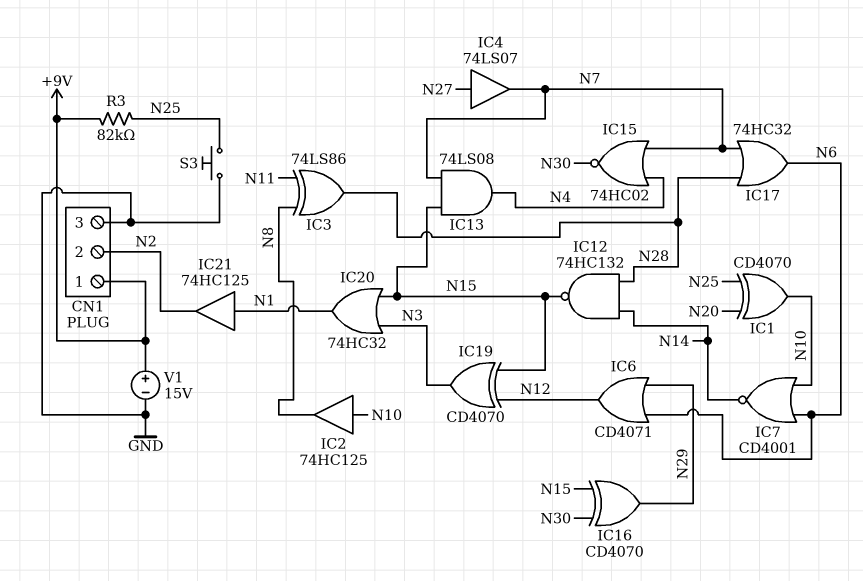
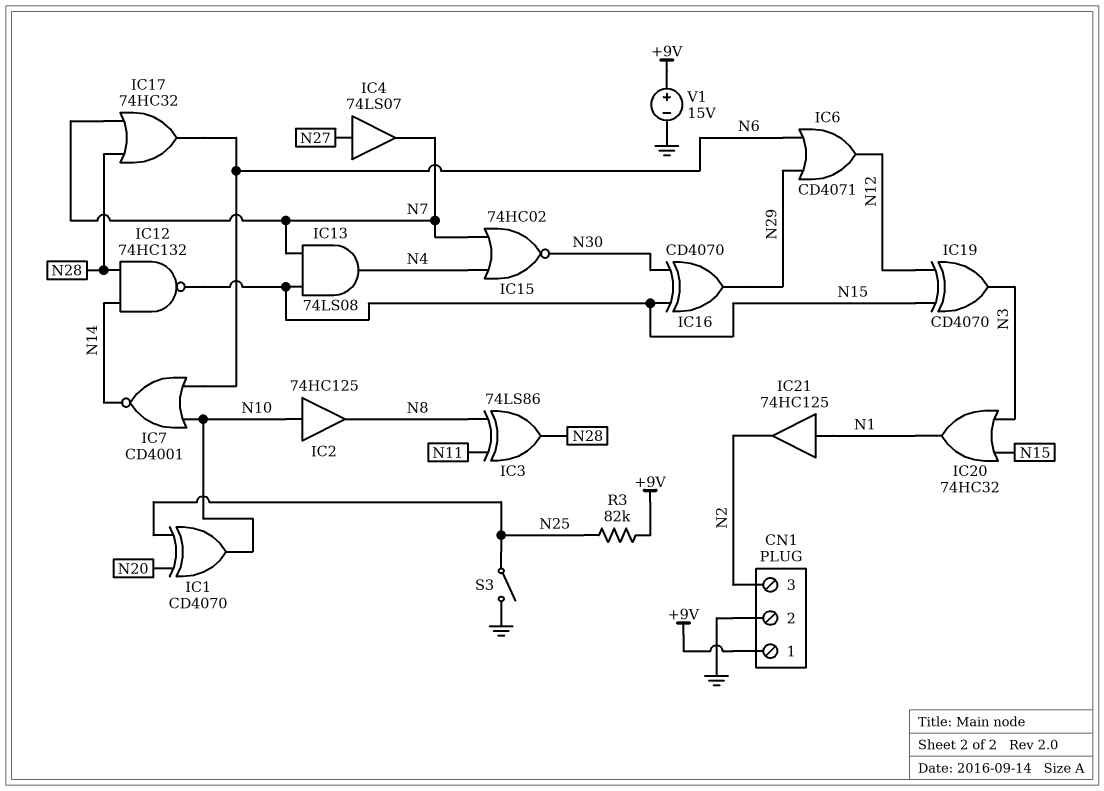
CN1 pin 2: N2 -> GND
CN1 pin 3: GND -> N2
S3: button (GND, N25) -> switch (GND, N25)

